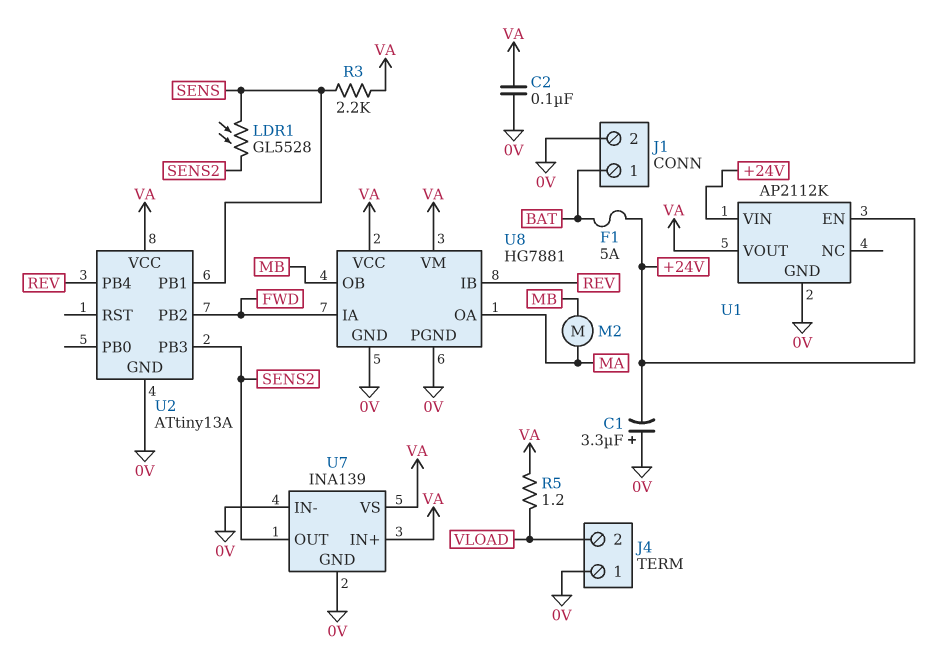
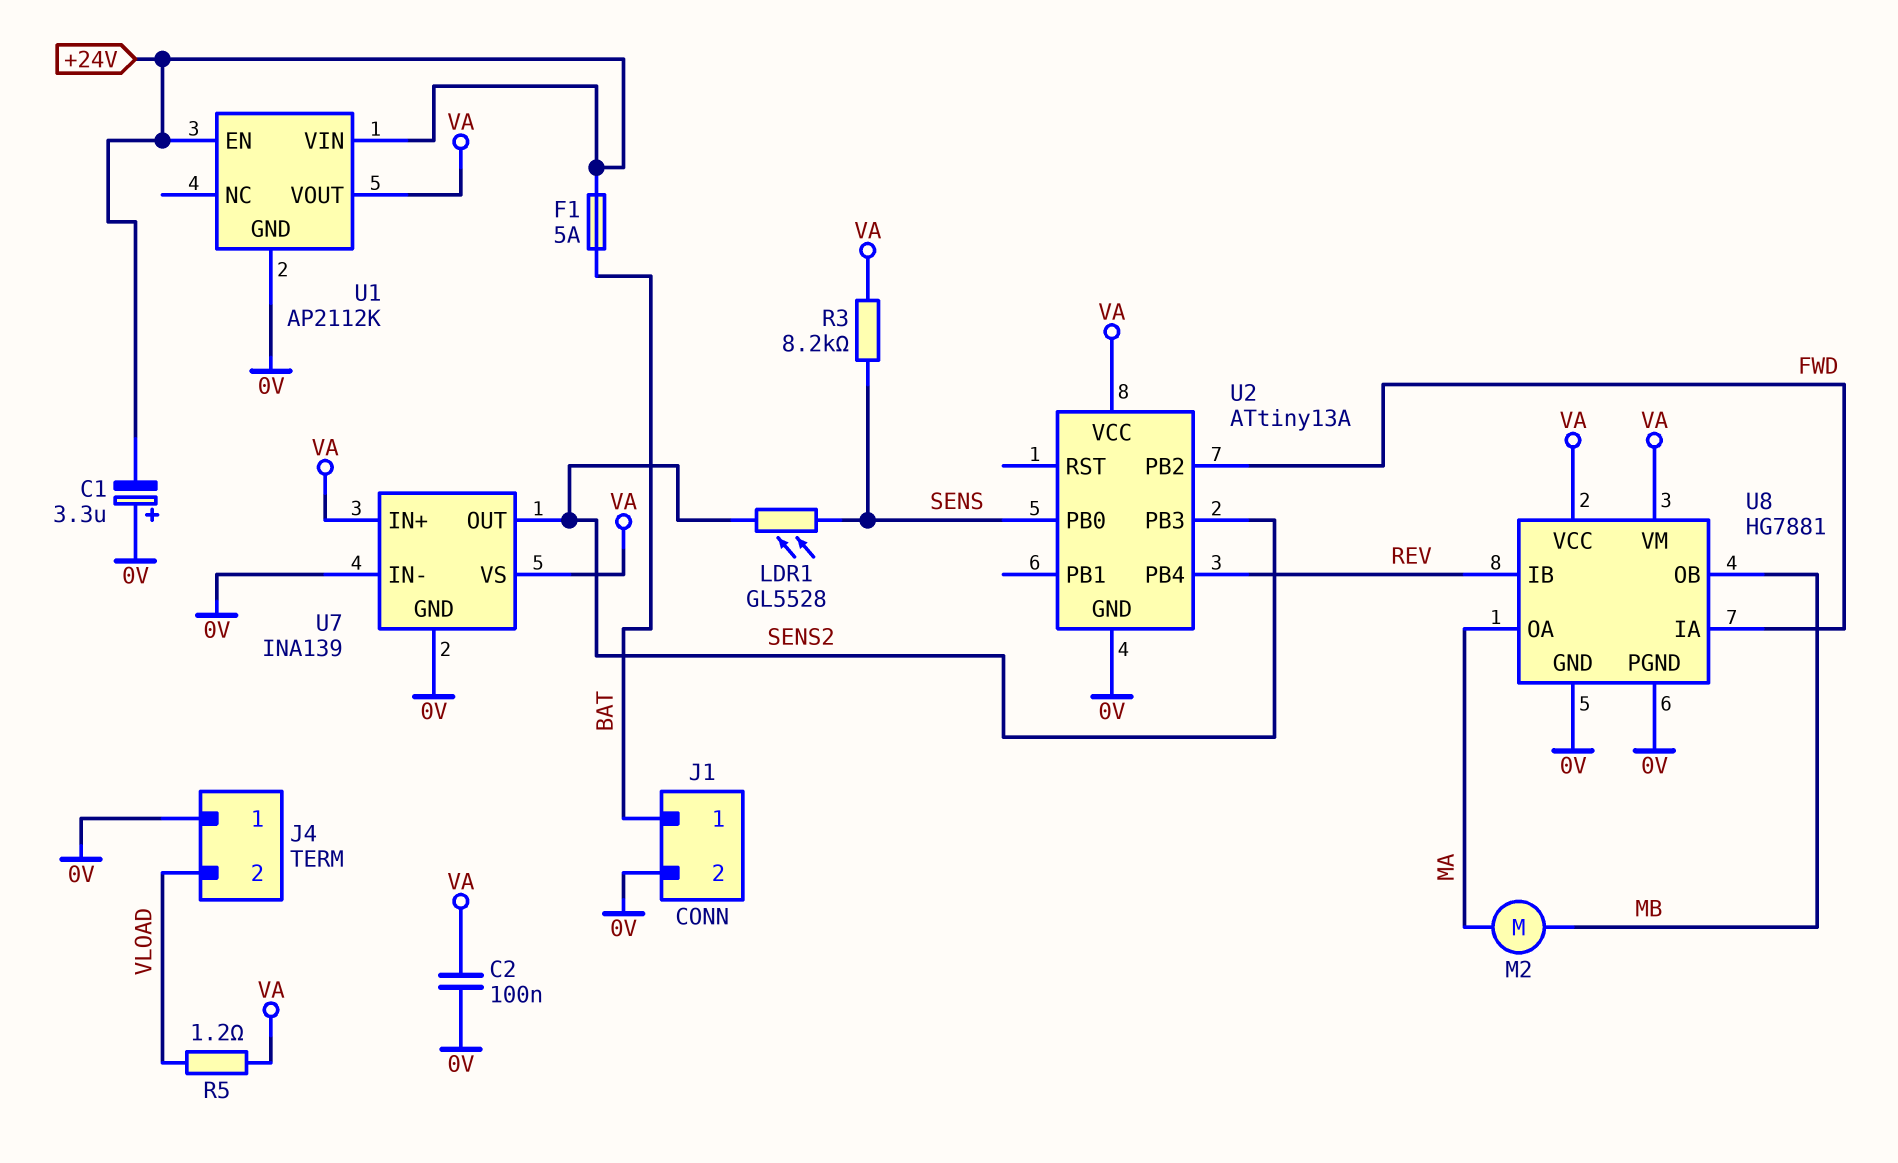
R3: 2.2k (SENS, VA) -> 8.2k (SENS, VA)
U2 pin PB0: none -> SENS
U2 pin PB1: SENS -> none

